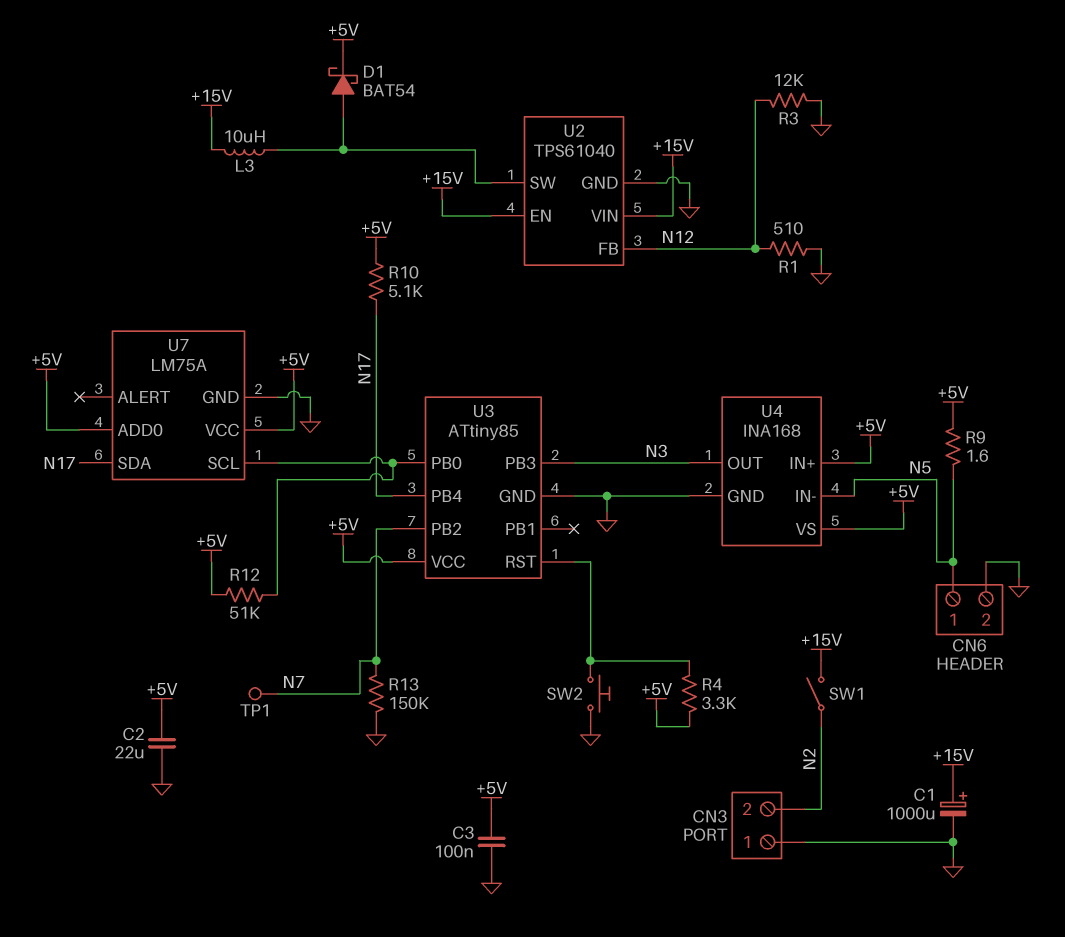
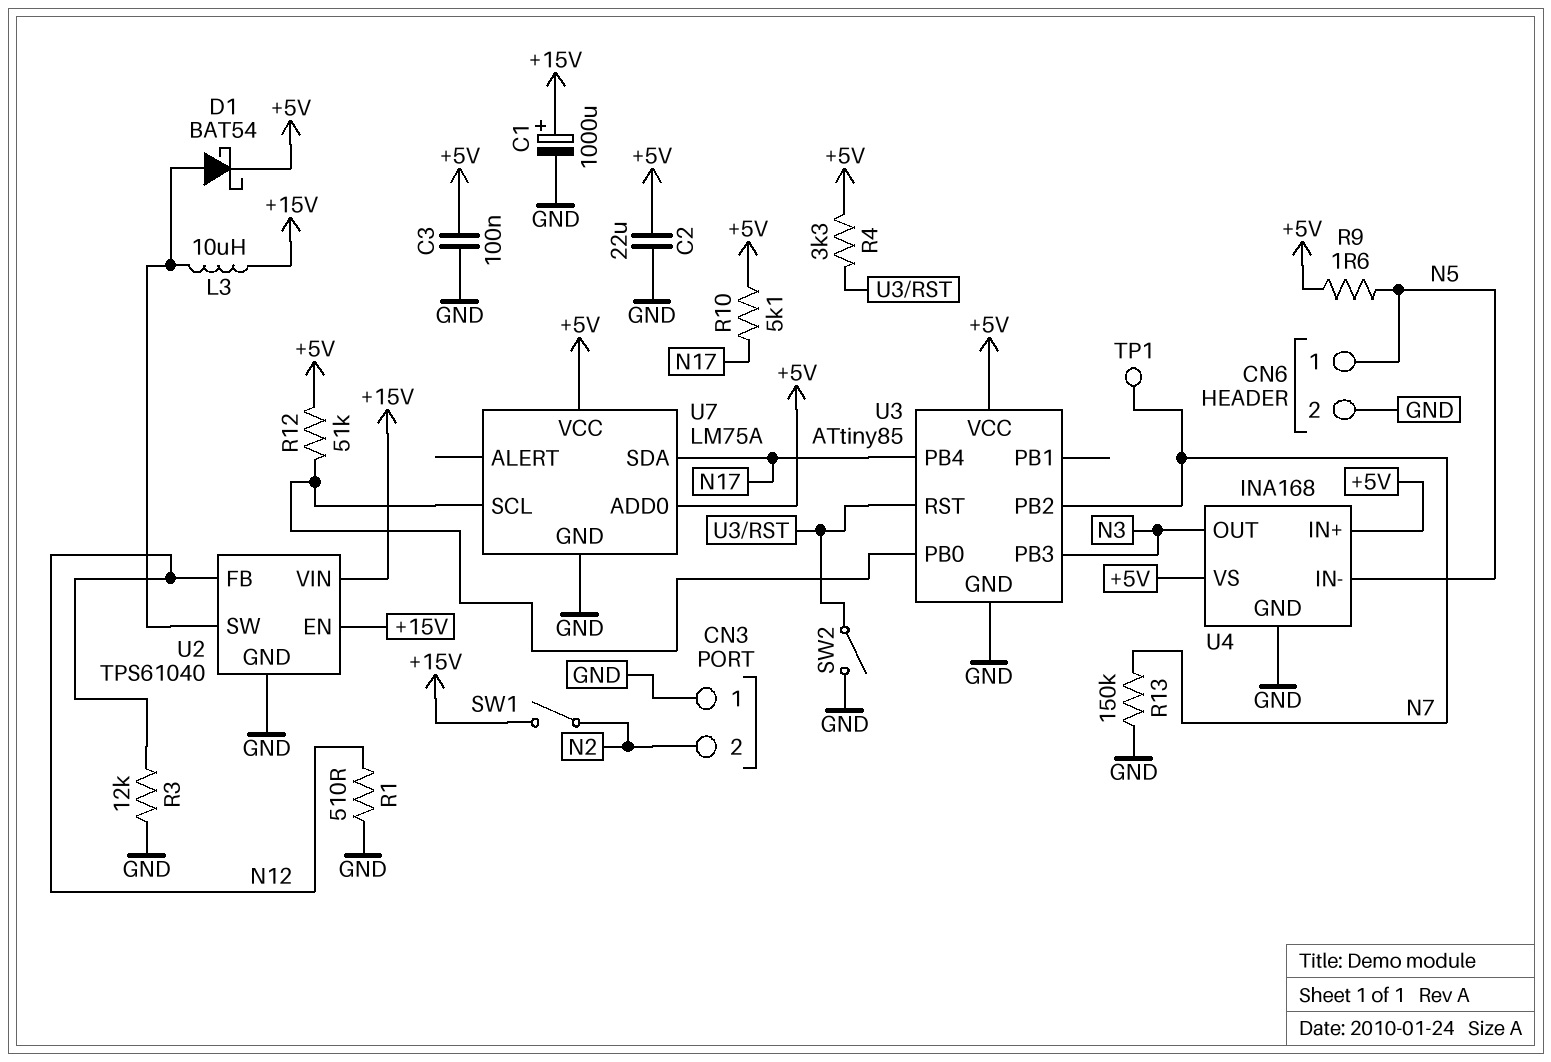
SW2: button (GND, U3/RST) -> switch (GND, U3/RST)

